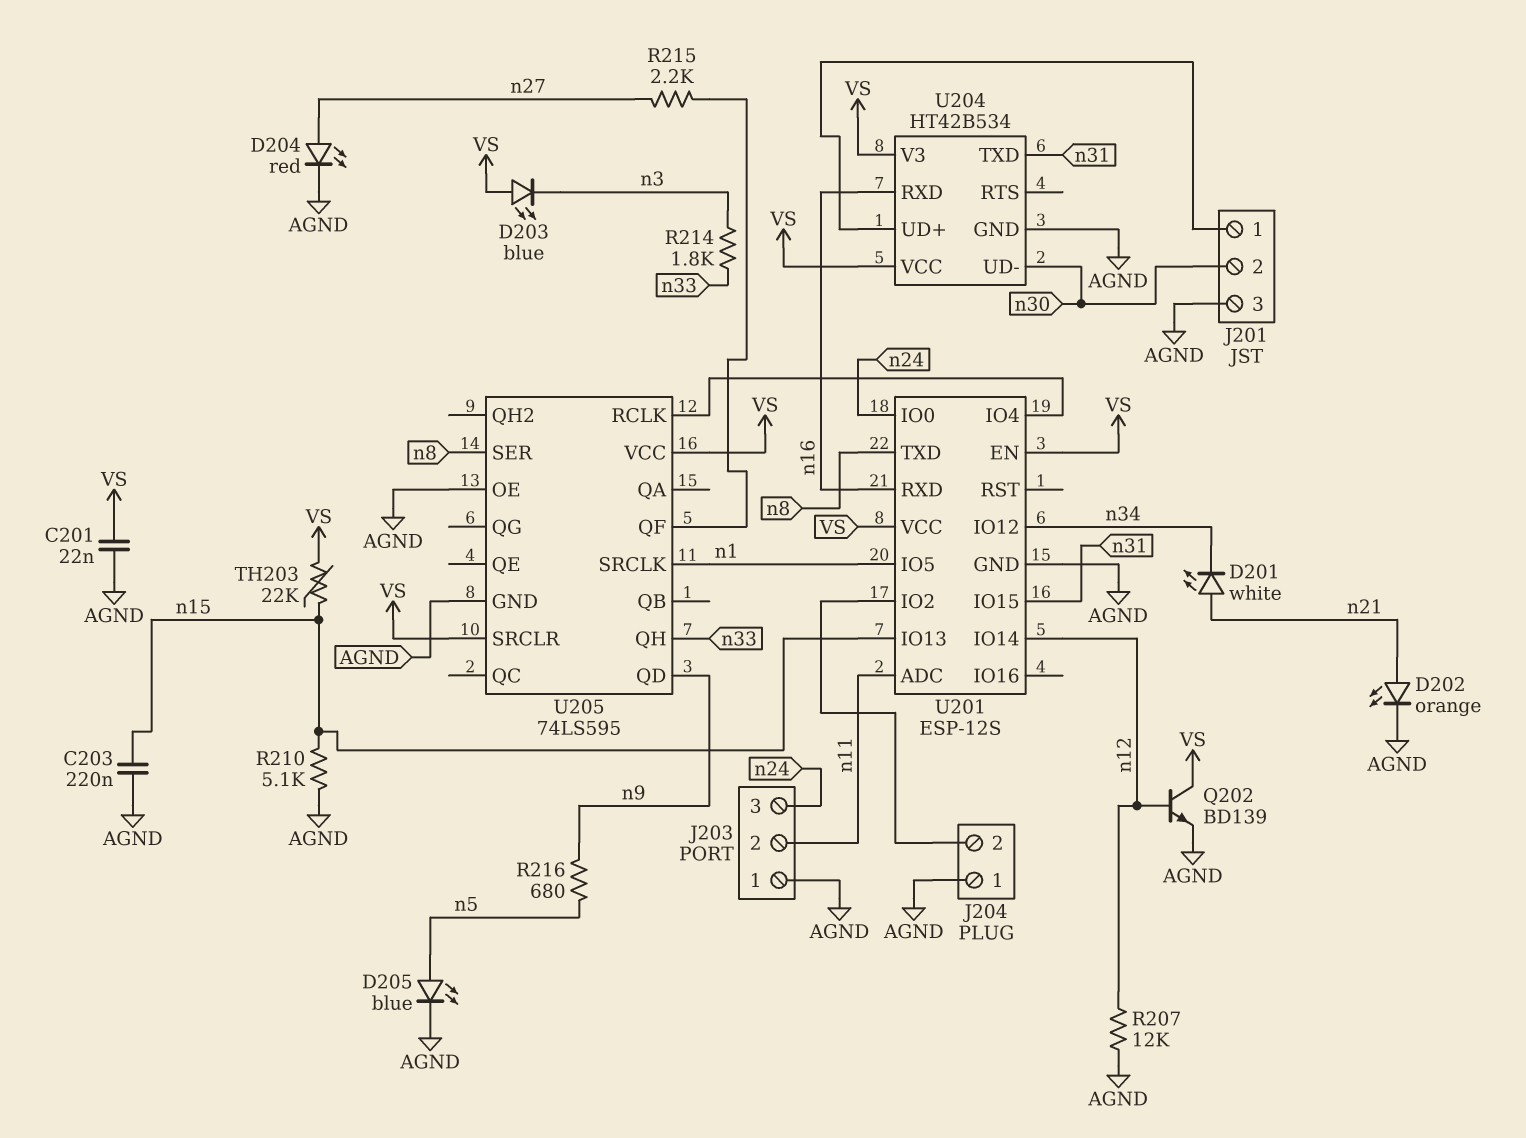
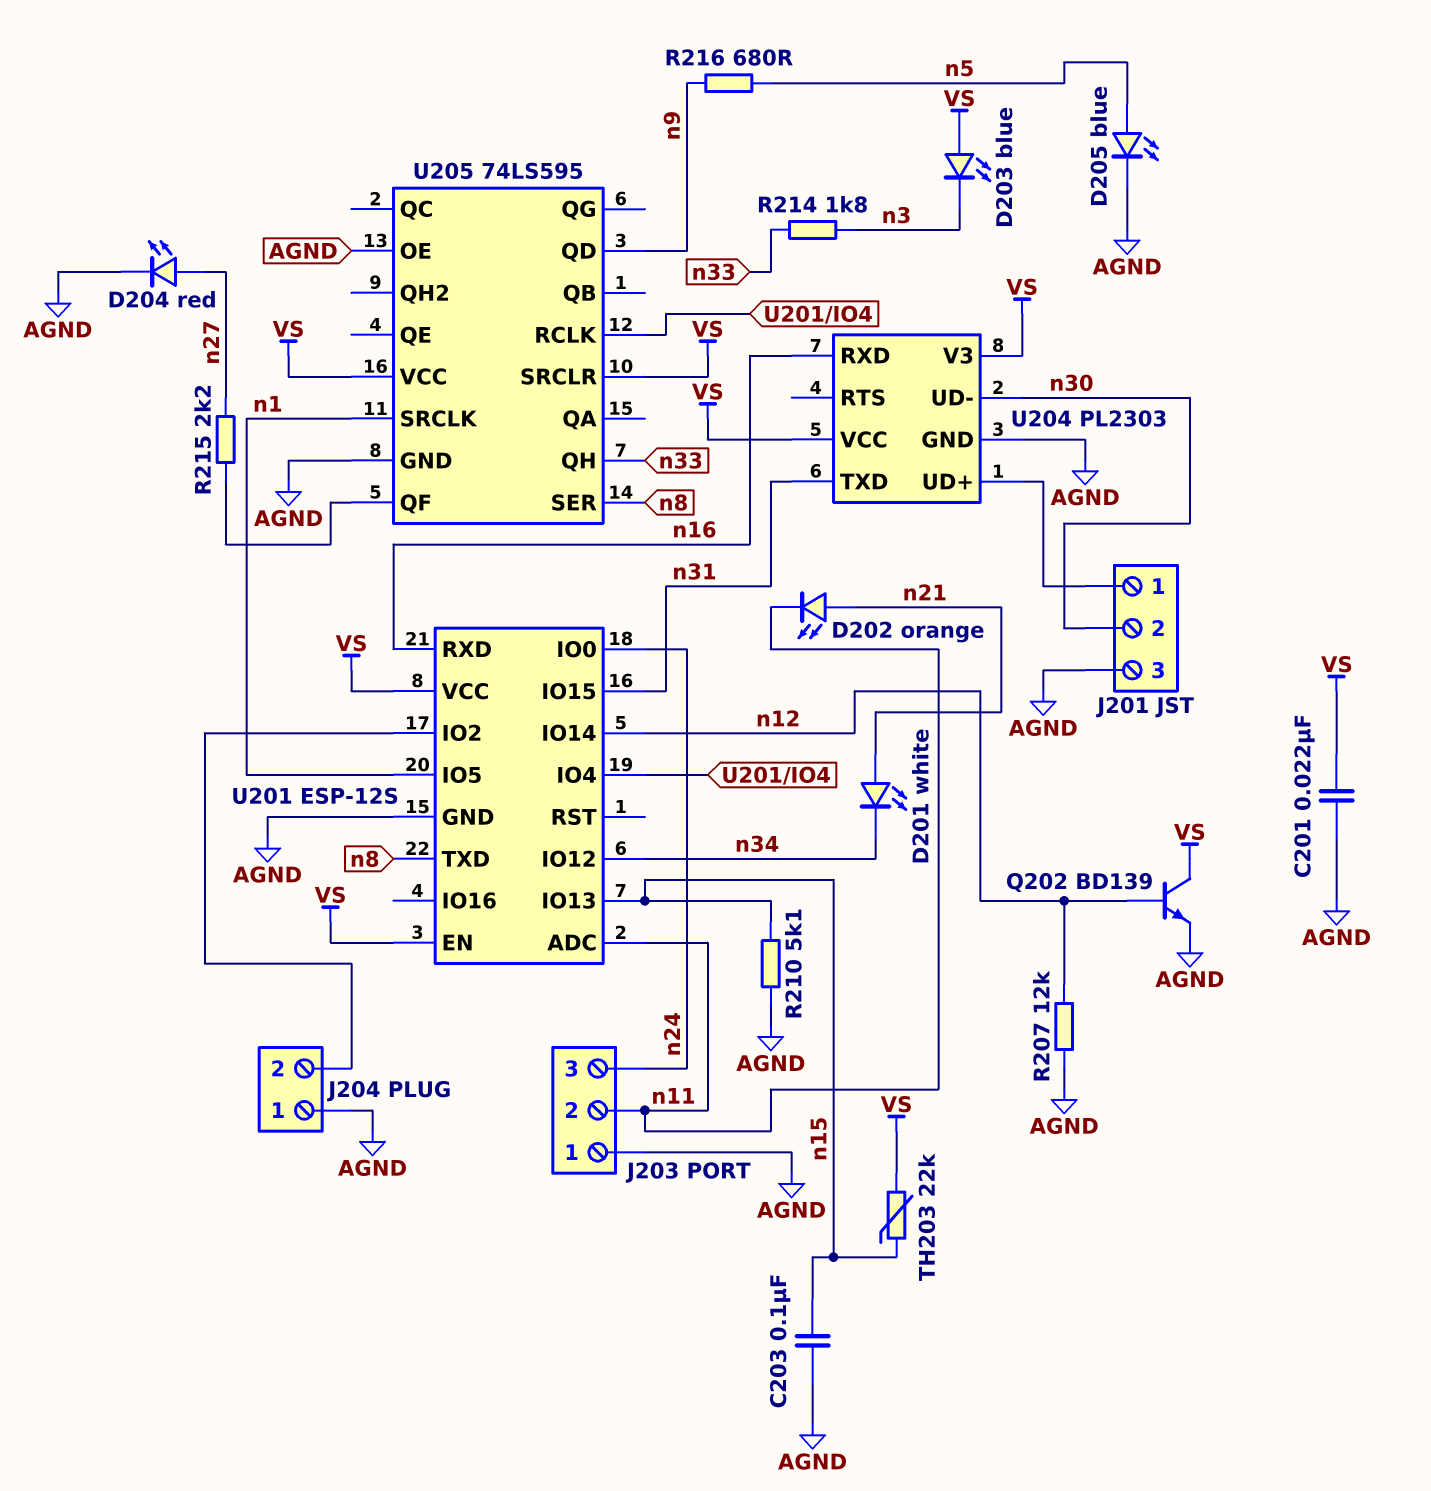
C203: 220nF (AGND, n15) -> 100nF (AGND, n15)
D202: LED orange (A n21, K AGND) -> LED orange (A n21, K n11)
U204: HT42B534 -> PL2303

